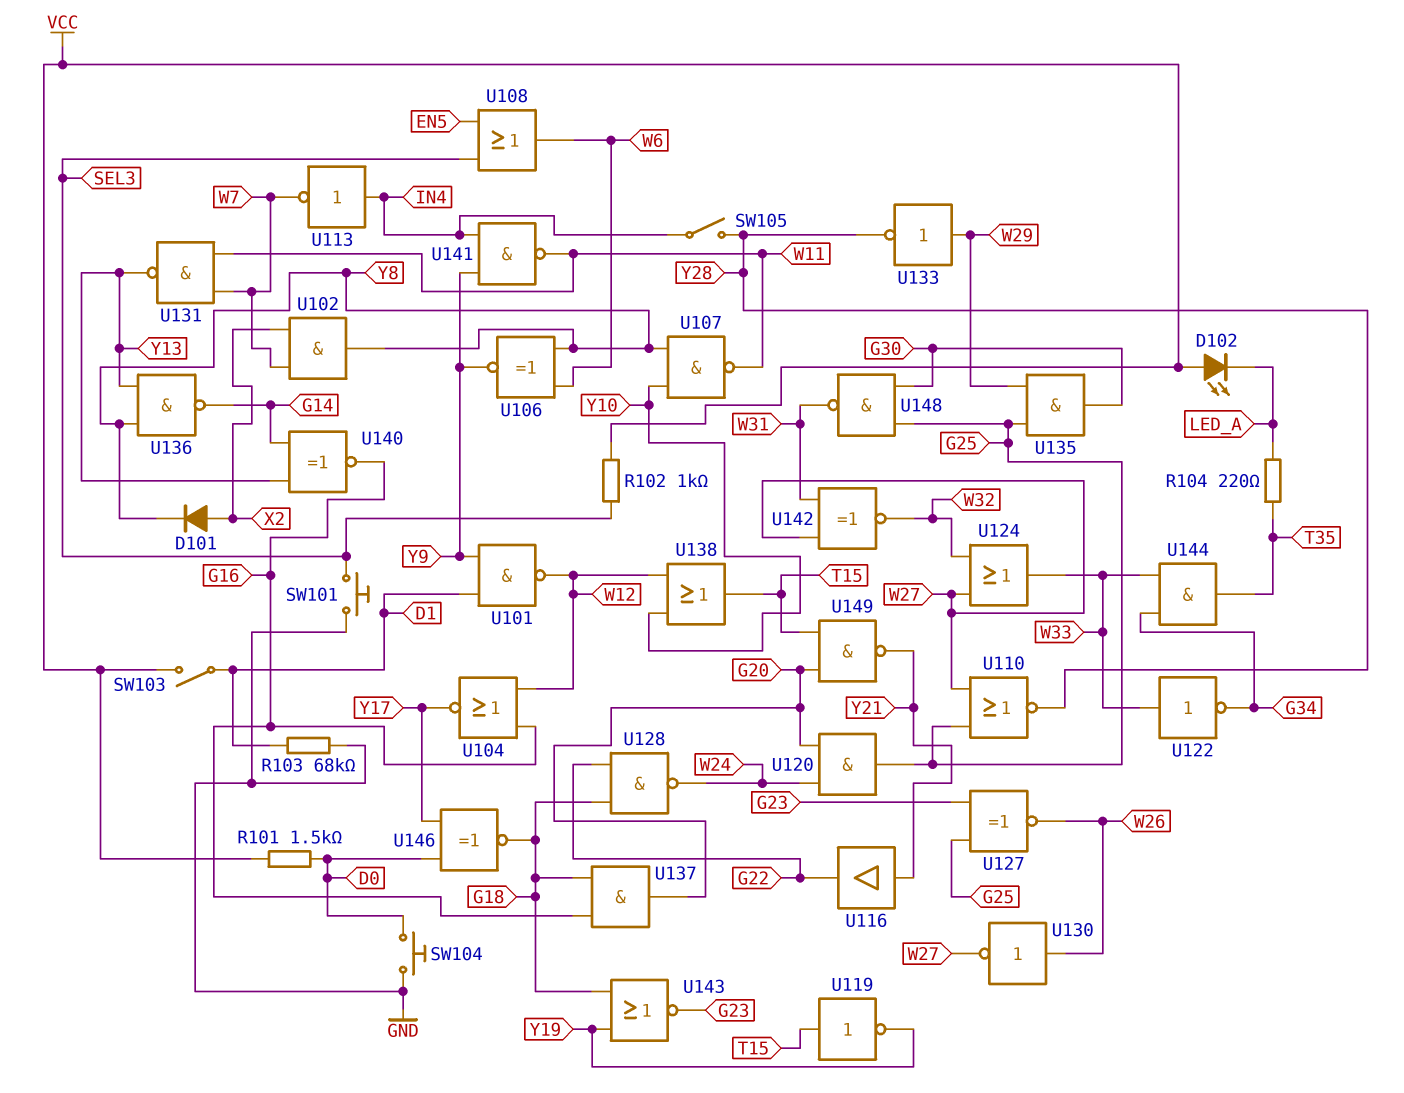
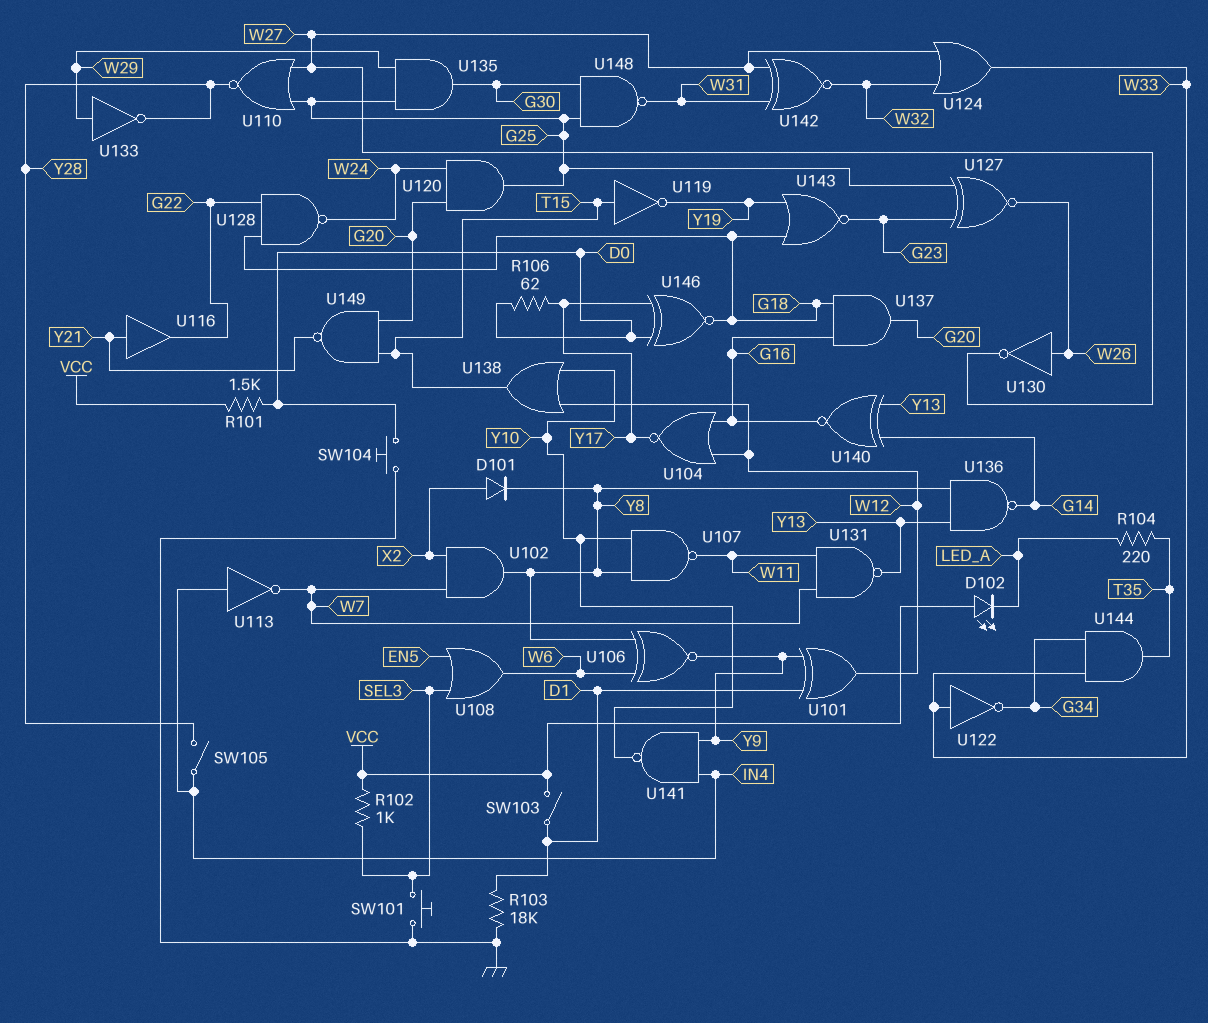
R103: 68k (D1, GND) -> 18k (D1, GND)
R106: none -> 62 (D0, Y17)
U101: NAND (in D1, in Y9, out W12) -> XOR (in D1, in Y9, out W12)
U141: NAND (in IN4, in Y9, out W11) -> NAND (in IN4, in Y9, out Y10)

